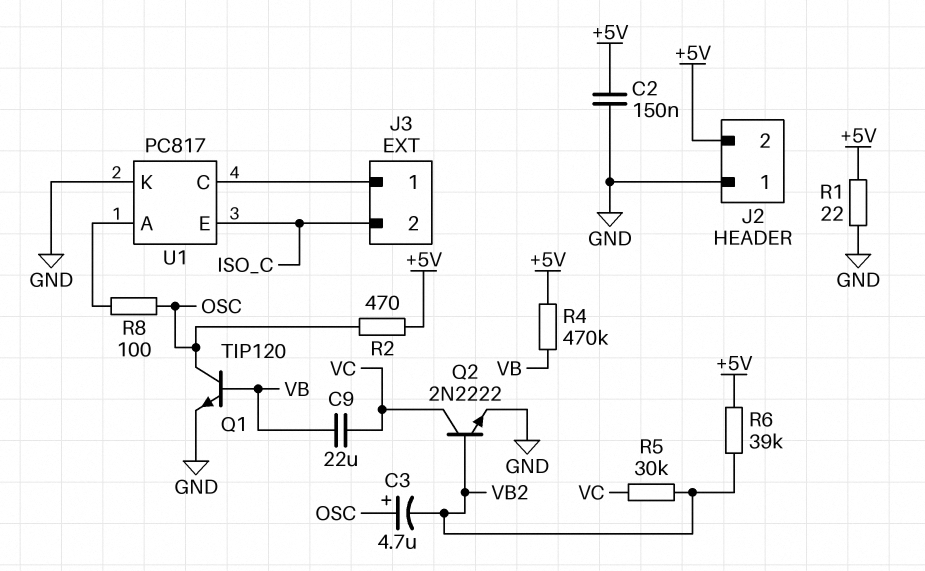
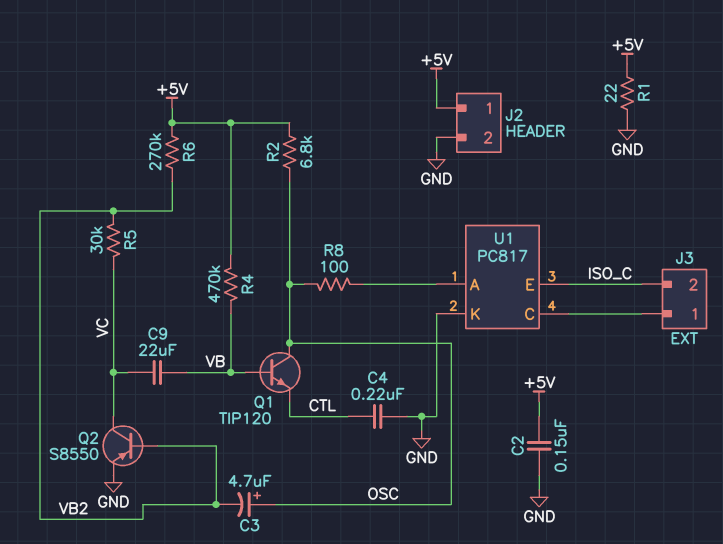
C4: none -> 220nF (CTL, GND)
J2 pin 1: GND -> +5V
J2 pin 2: +5V -> GND
Q1: NPN TIP120 (B VB, C OSC, E GND) -> NPN TIP120 (B VB, C OSC, E CTL)
Q2: NPN 2N2222 (B VB2, C VC, E GND) -> PNP S8550 (B VB2, C VC, E GND)
R2: 470 (+5V, OSC) -> 6.8k (+5V, OSC)
R6: 39k (+5V, VB2) -> 270k (+5V, VB2)

